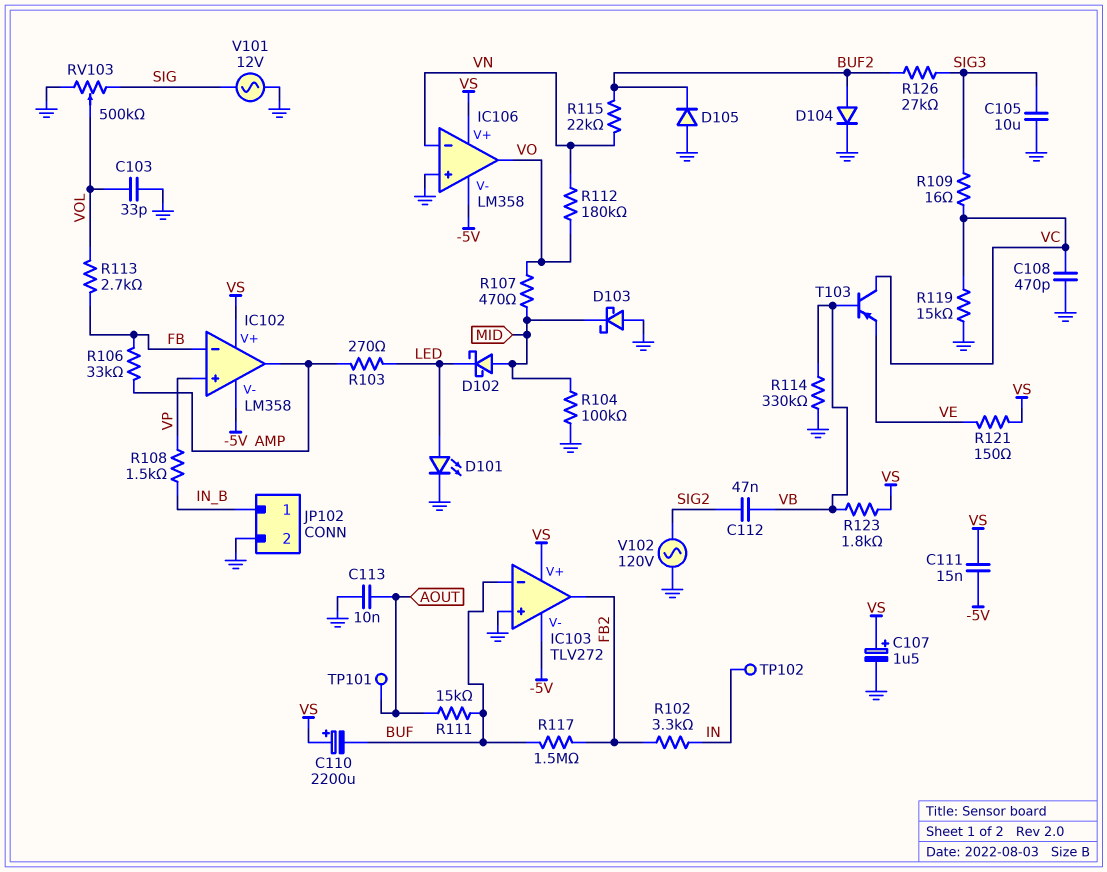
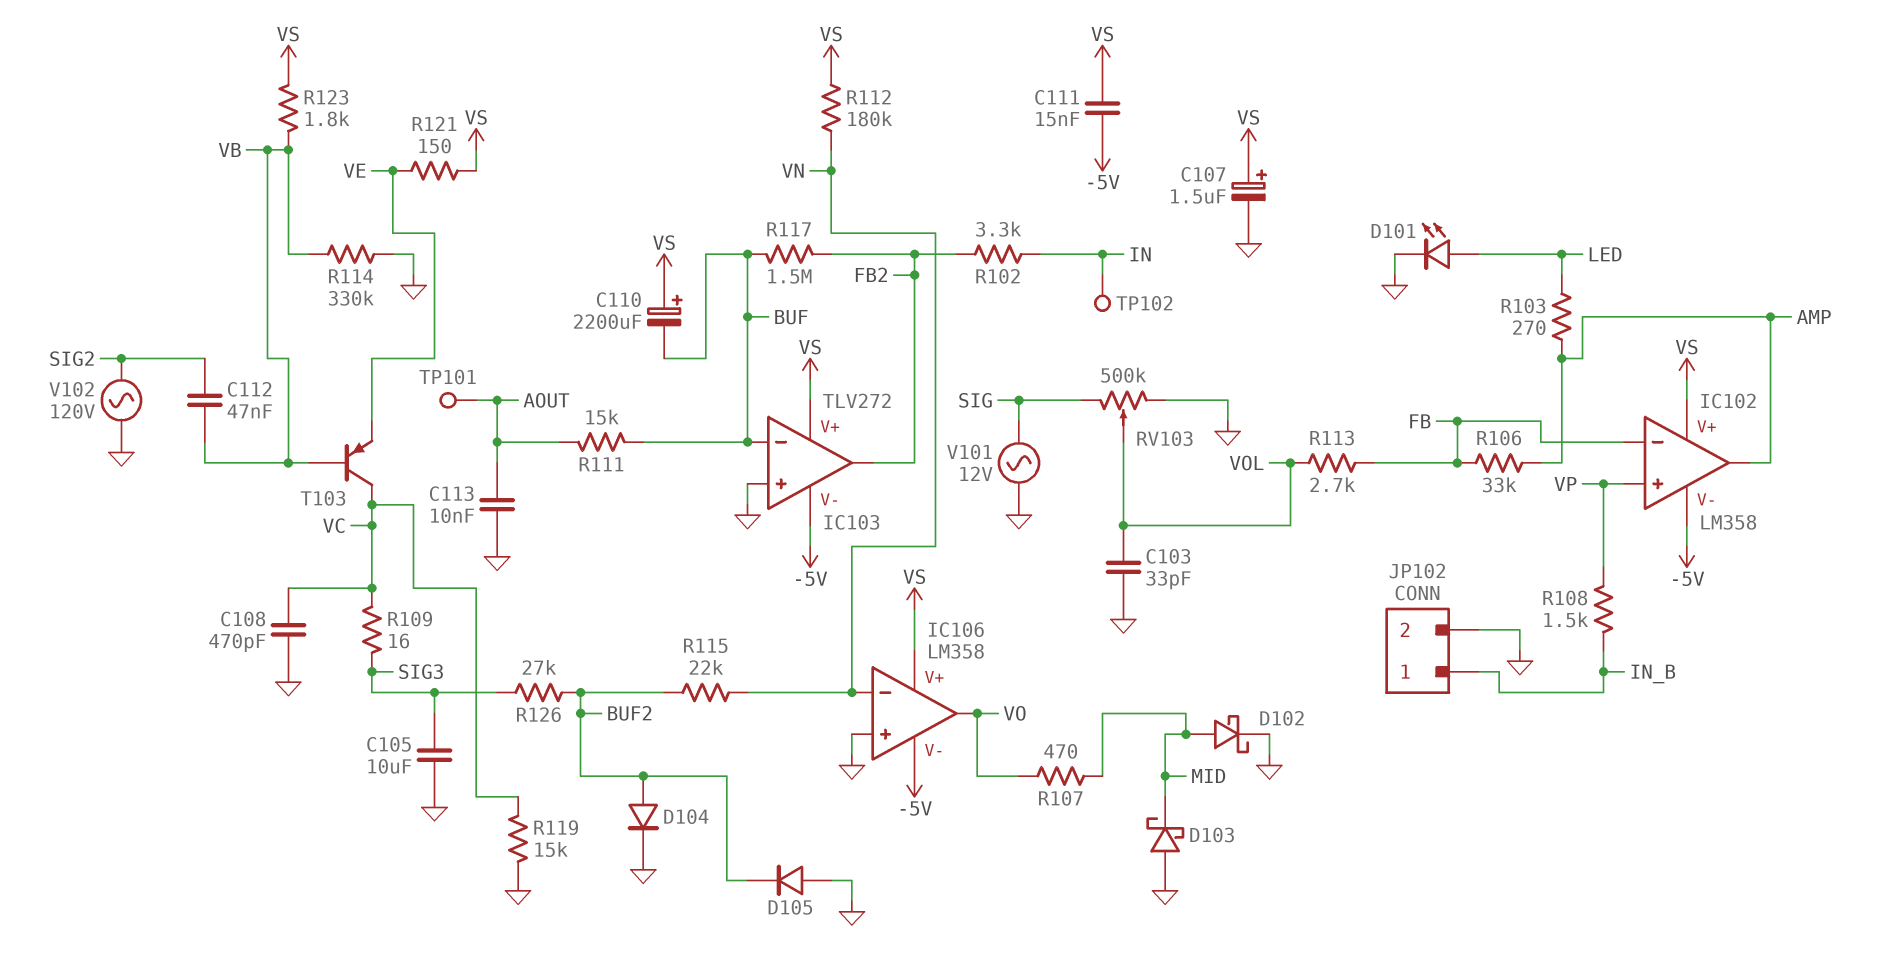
D102: schottky (A MID, K LED) -> schottky (A MID, K GND)
R104: 100k (GND, MID) -> none
R112: 180k (VN, VO) -> 180k (VN, VS)

